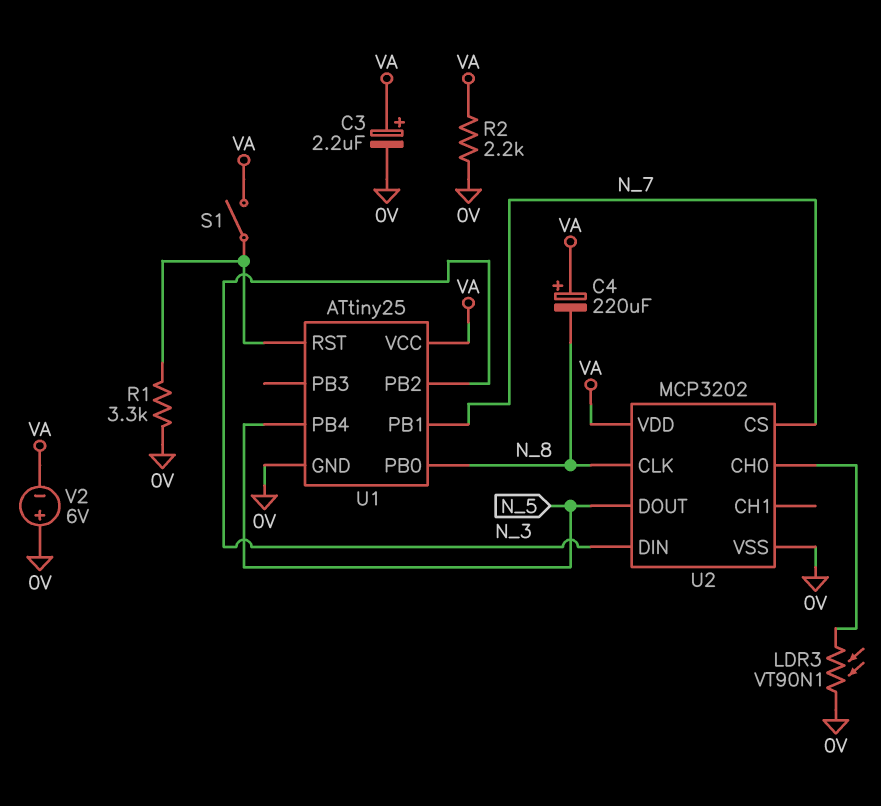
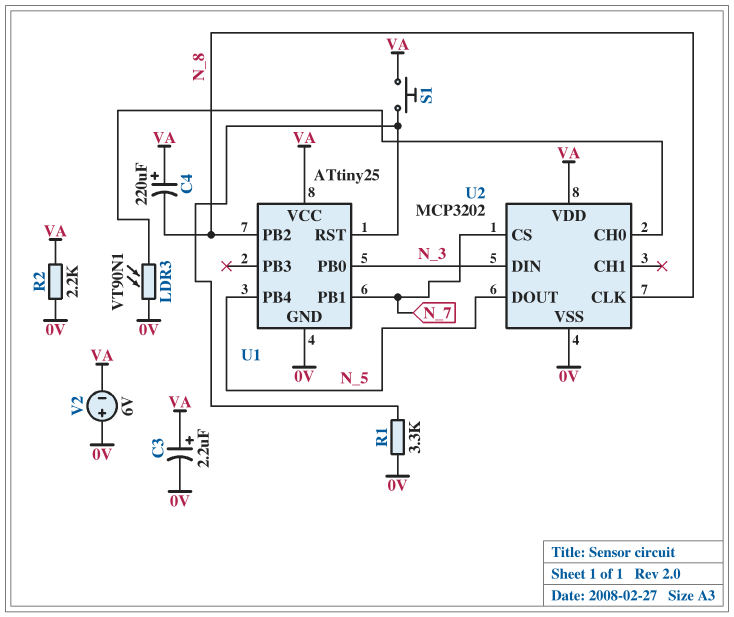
S1: switch (U1/RST, VA) -> button (U1/RST, VA)
U1 pin PB0: N_8 -> N_3
U1 pin PB2: N_3 -> N_8

